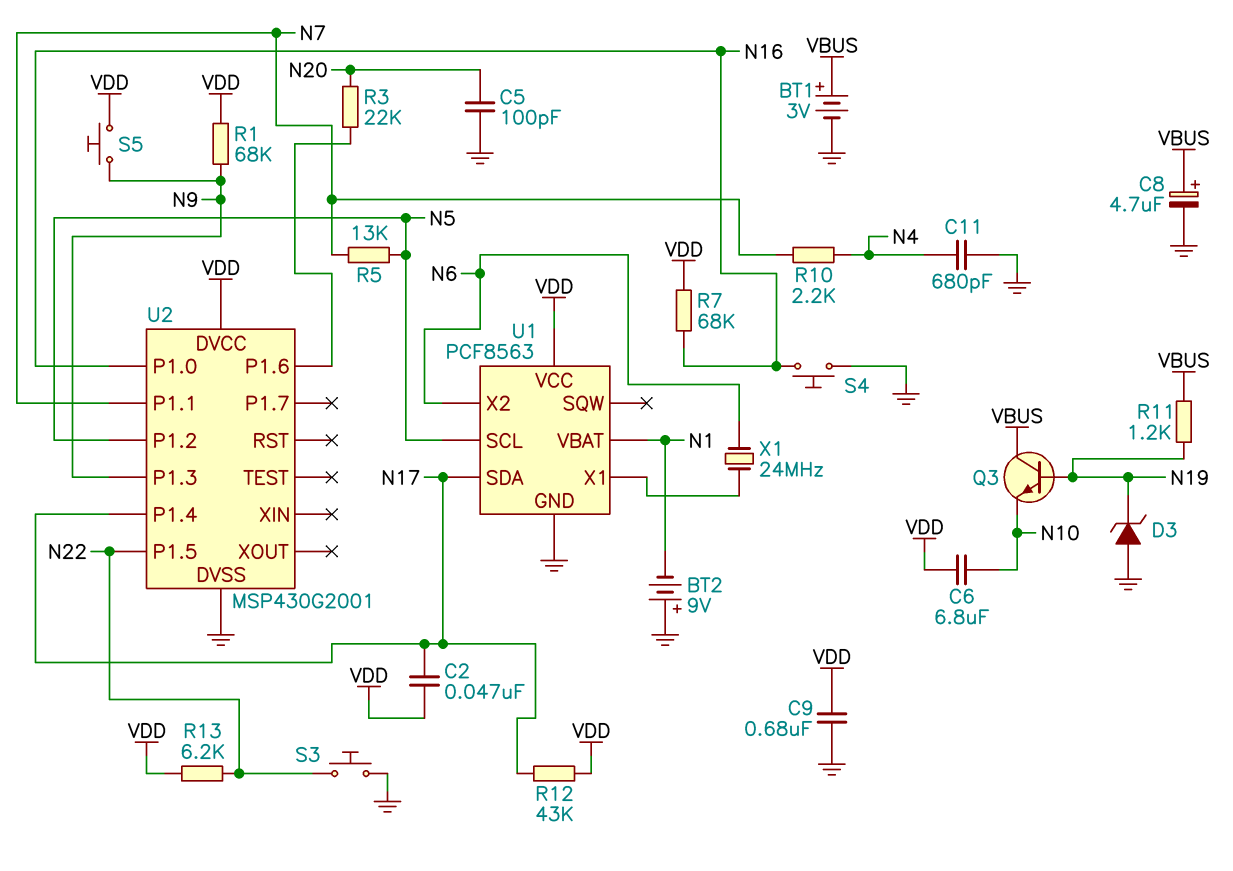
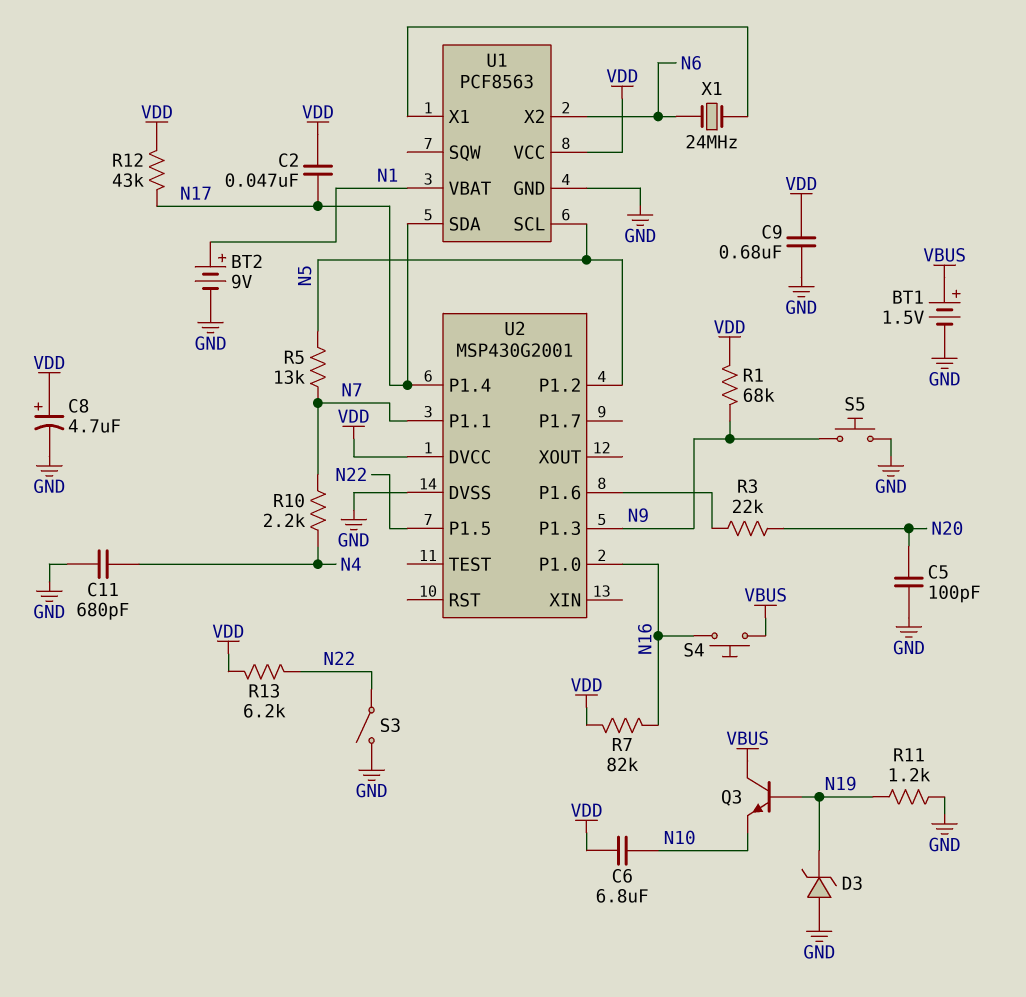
BT1: 3V (plus VBUS, minus GND) -> 1.5V (plus VBUS, minus GND)
BT2: 9V (plus GND, minus N1) -> 9V (plus N1, minus GND)
C8: 4.7uF (plus VBUS, minus GND) -> 4.7uF (plus VDD, minus GND)
R7: 68k (N16, VDD) -> 82k (N16, VDD)
R11: 1.2k (N19, VBUS) -> 1.2k (GND, N19)
S3: button (GND, N22) -> switch (GND, N22)
S4: button (GND, N16) -> button (N16, VBUS)
S5: button (N9, VDD) -> button (GND, N9)

